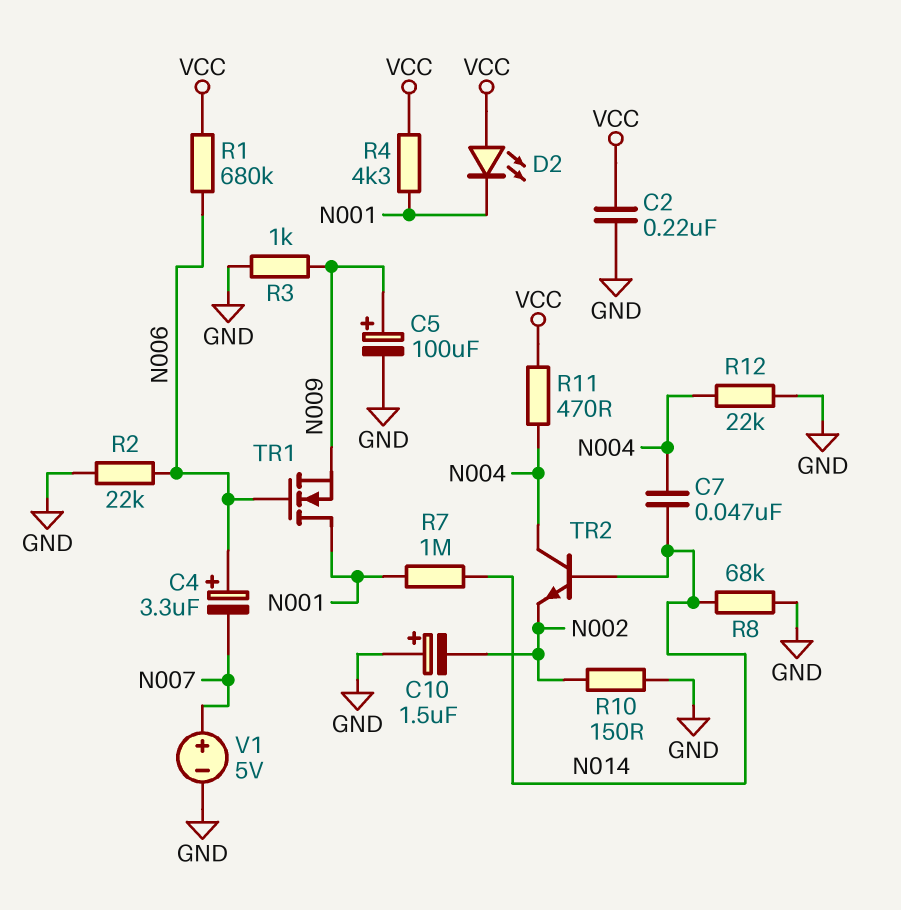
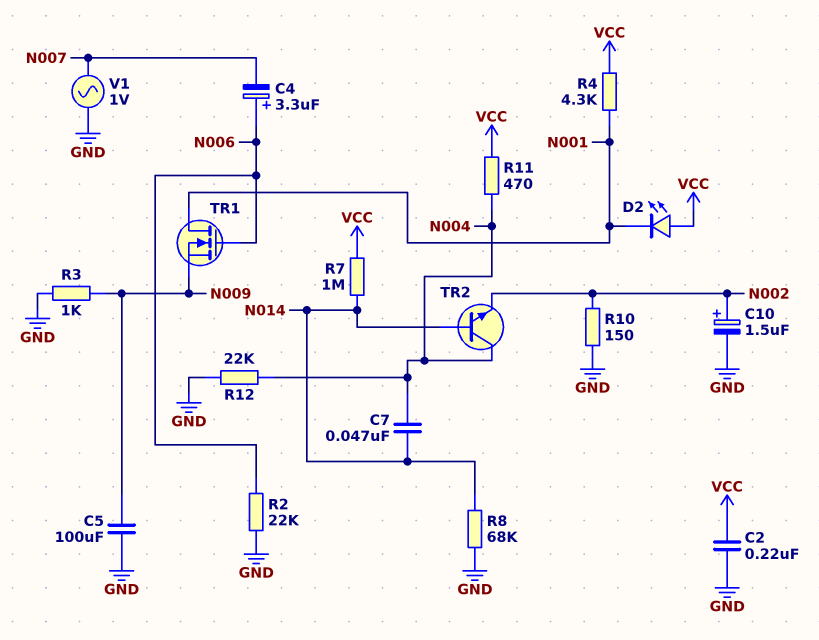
C5: 100uF (plus N009, minus GND) -> 100uF (GND, N009)
C10: 1.5uF (plus GND, minus N002) -> 1.5uF (plus N002, minus GND)
R1: 680k (N006, VCC) -> none
R7: 1M (N001, N014) -> 1M (N014, VCC)
V1: 5V (plus N007, minus GND) -> AC 1V (GND, N007)

